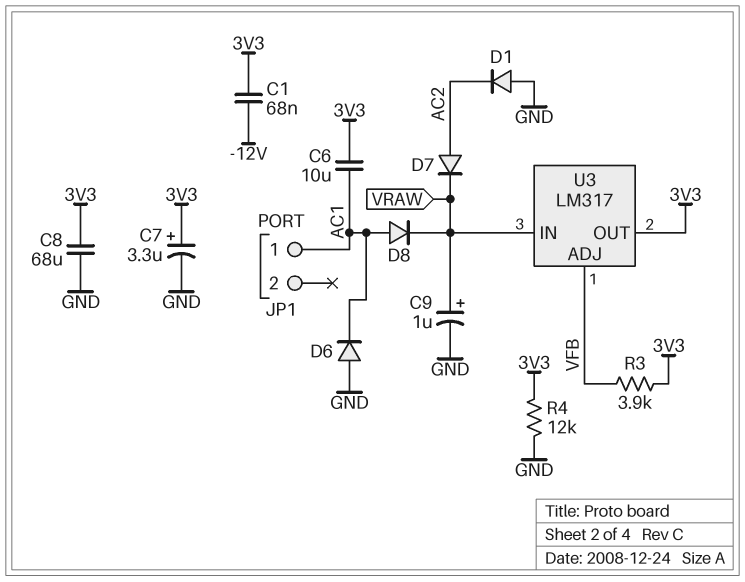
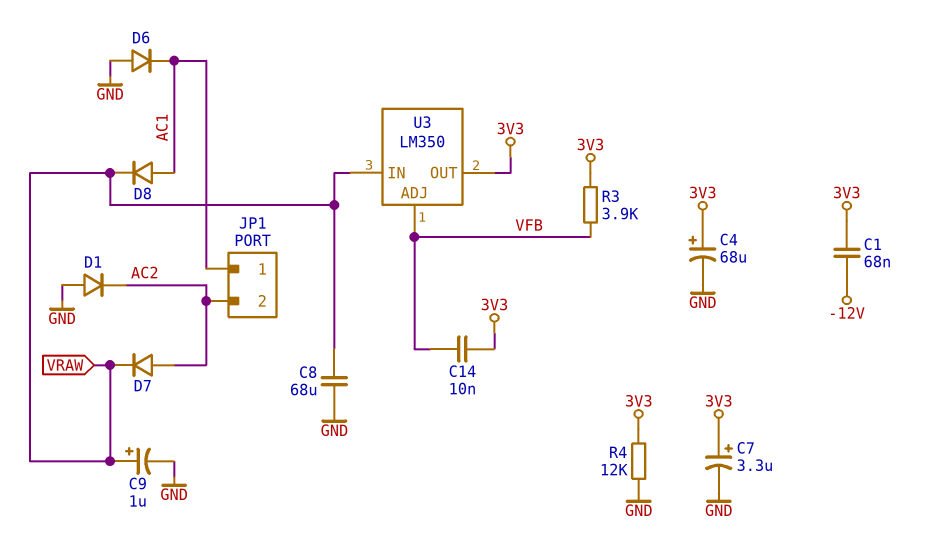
C4: none -> 68uF (plus 3V3, minus GND)
C6: 10uF (3V3, AC1) -> none
C8: 68uF (3V3, GND) -> 68uF (GND, VRAW)
C14: none -> 10nF (3V3, VFB)
JP1 pin 2: none -> AC2
U3: LM317 -> LM350

